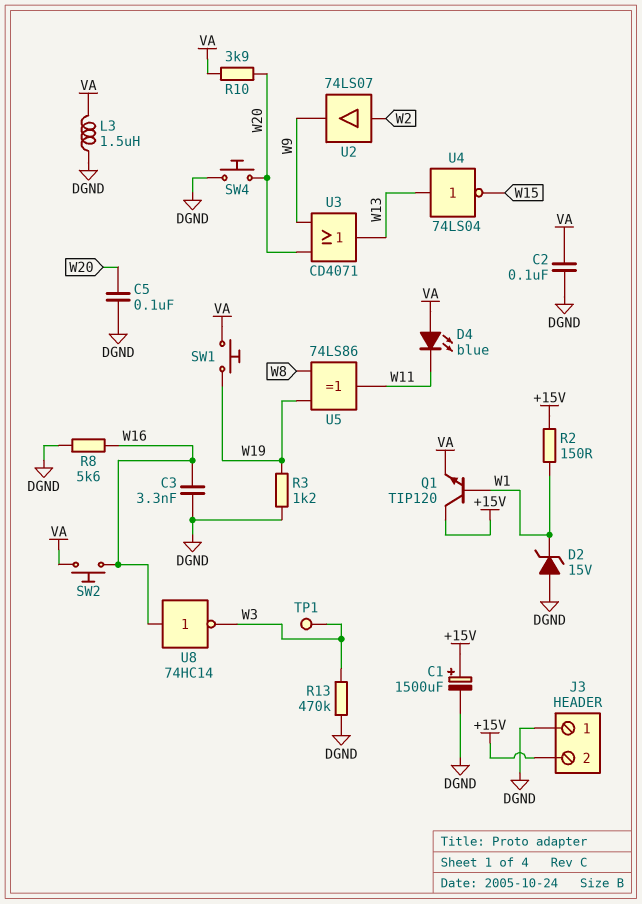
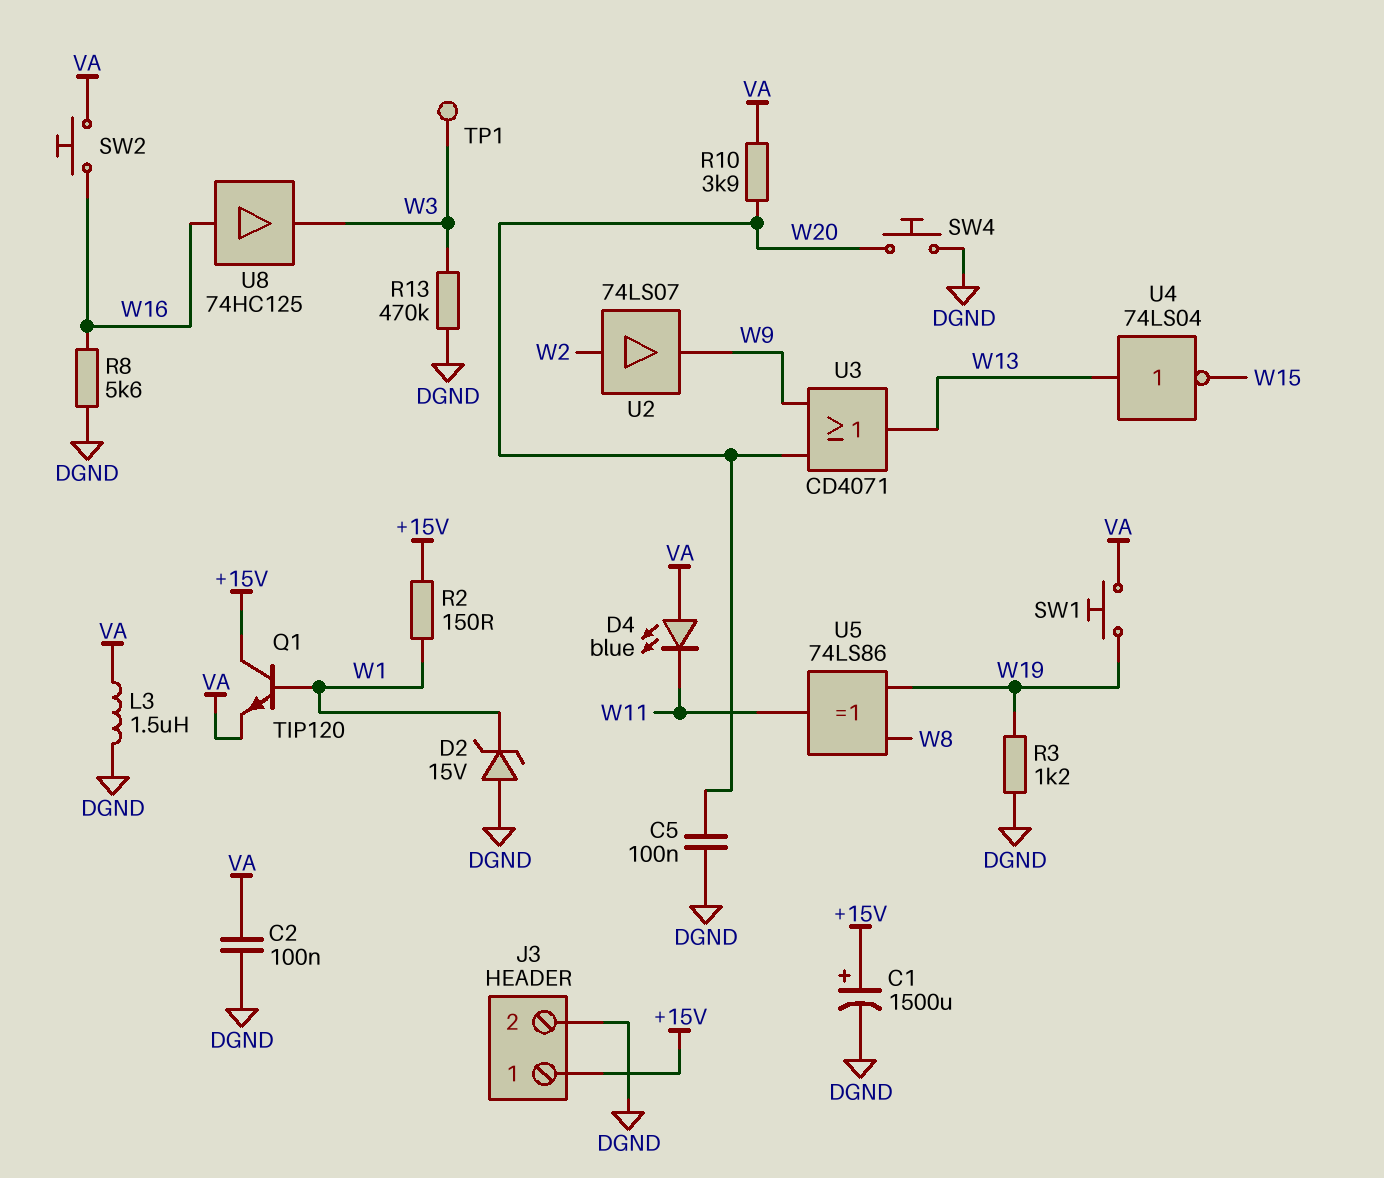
C3: 3.3nF (DGND, W16) -> none
J3 pin 1: DGND -> +15V
J3 pin 2: +15V -> DGND
U8: NOT 74HC14 (in W16, out W3) -> buffer 74HC125 (in W16, out W3)

